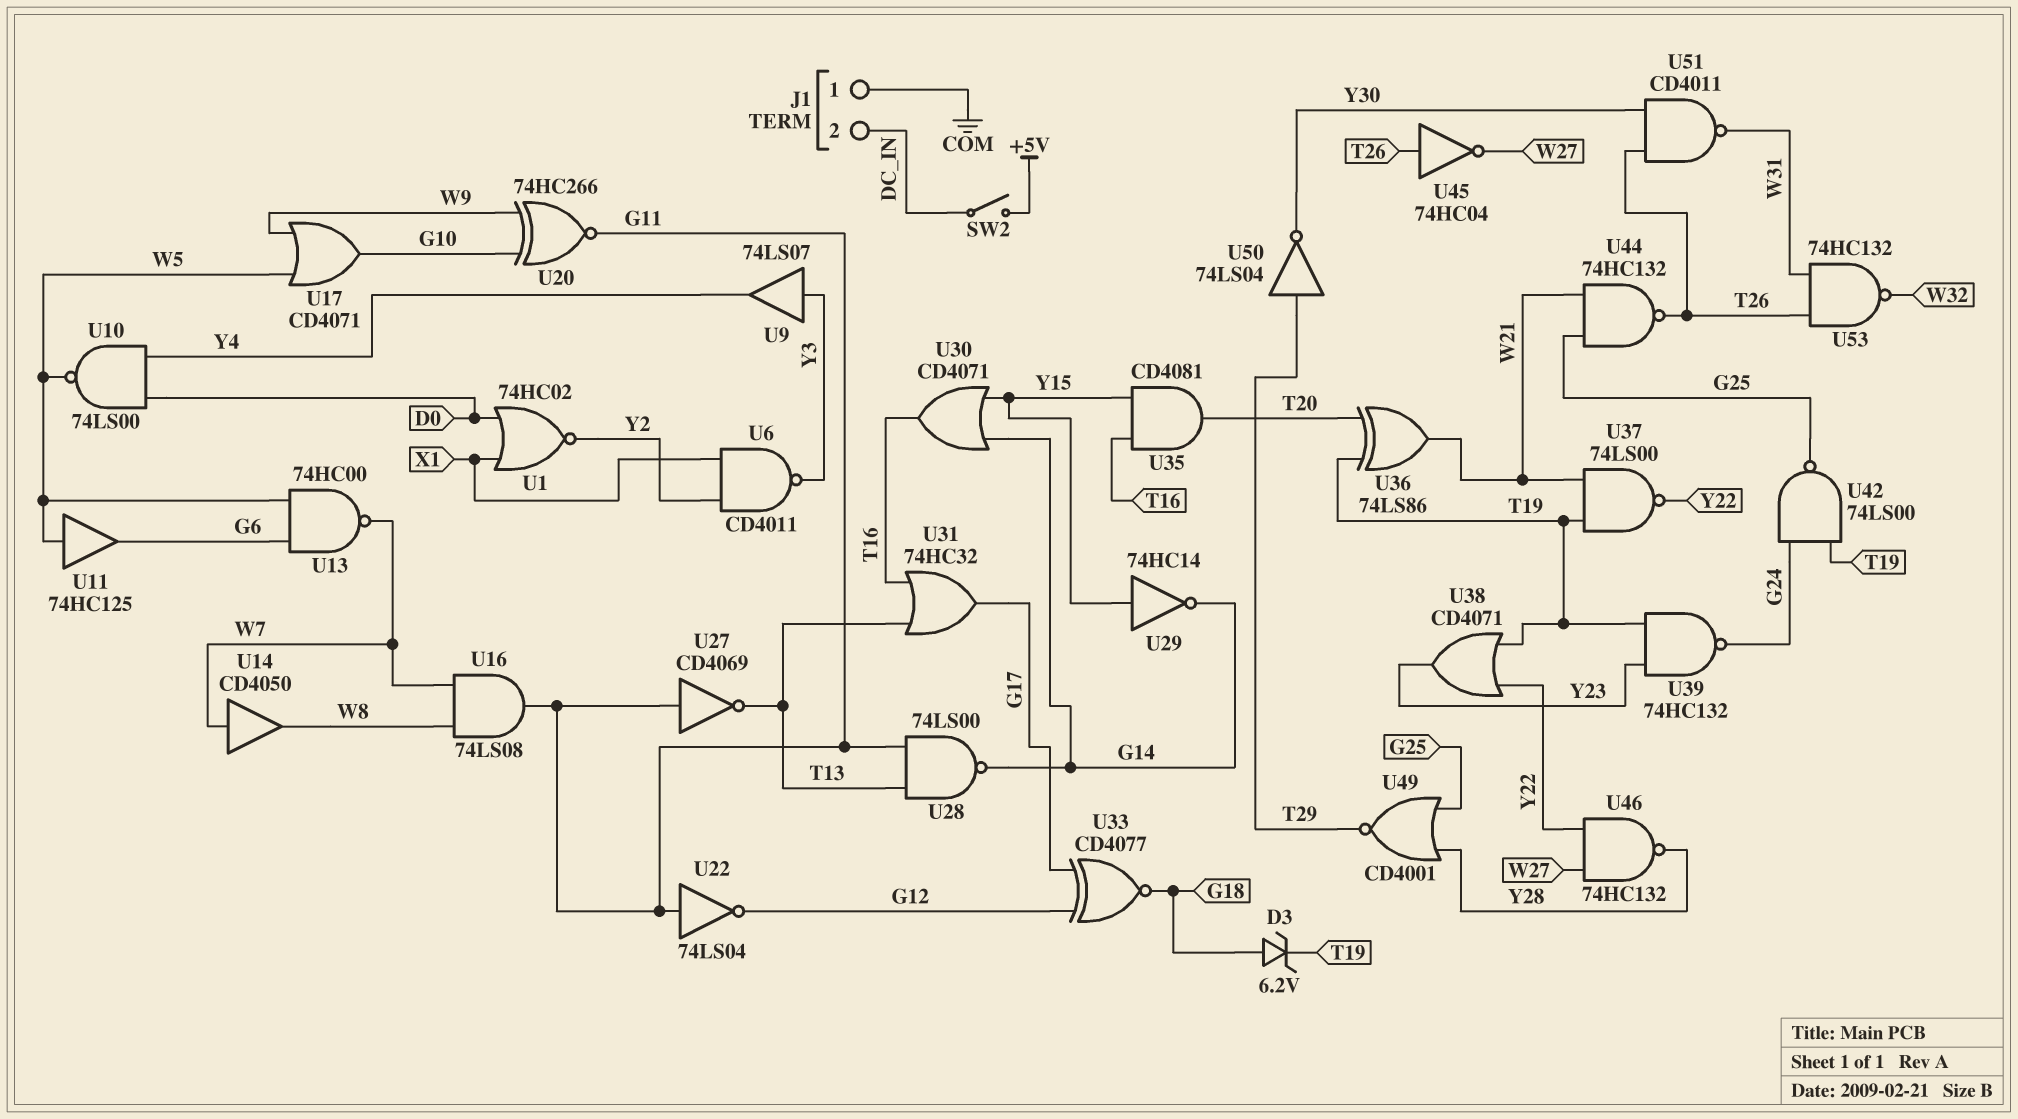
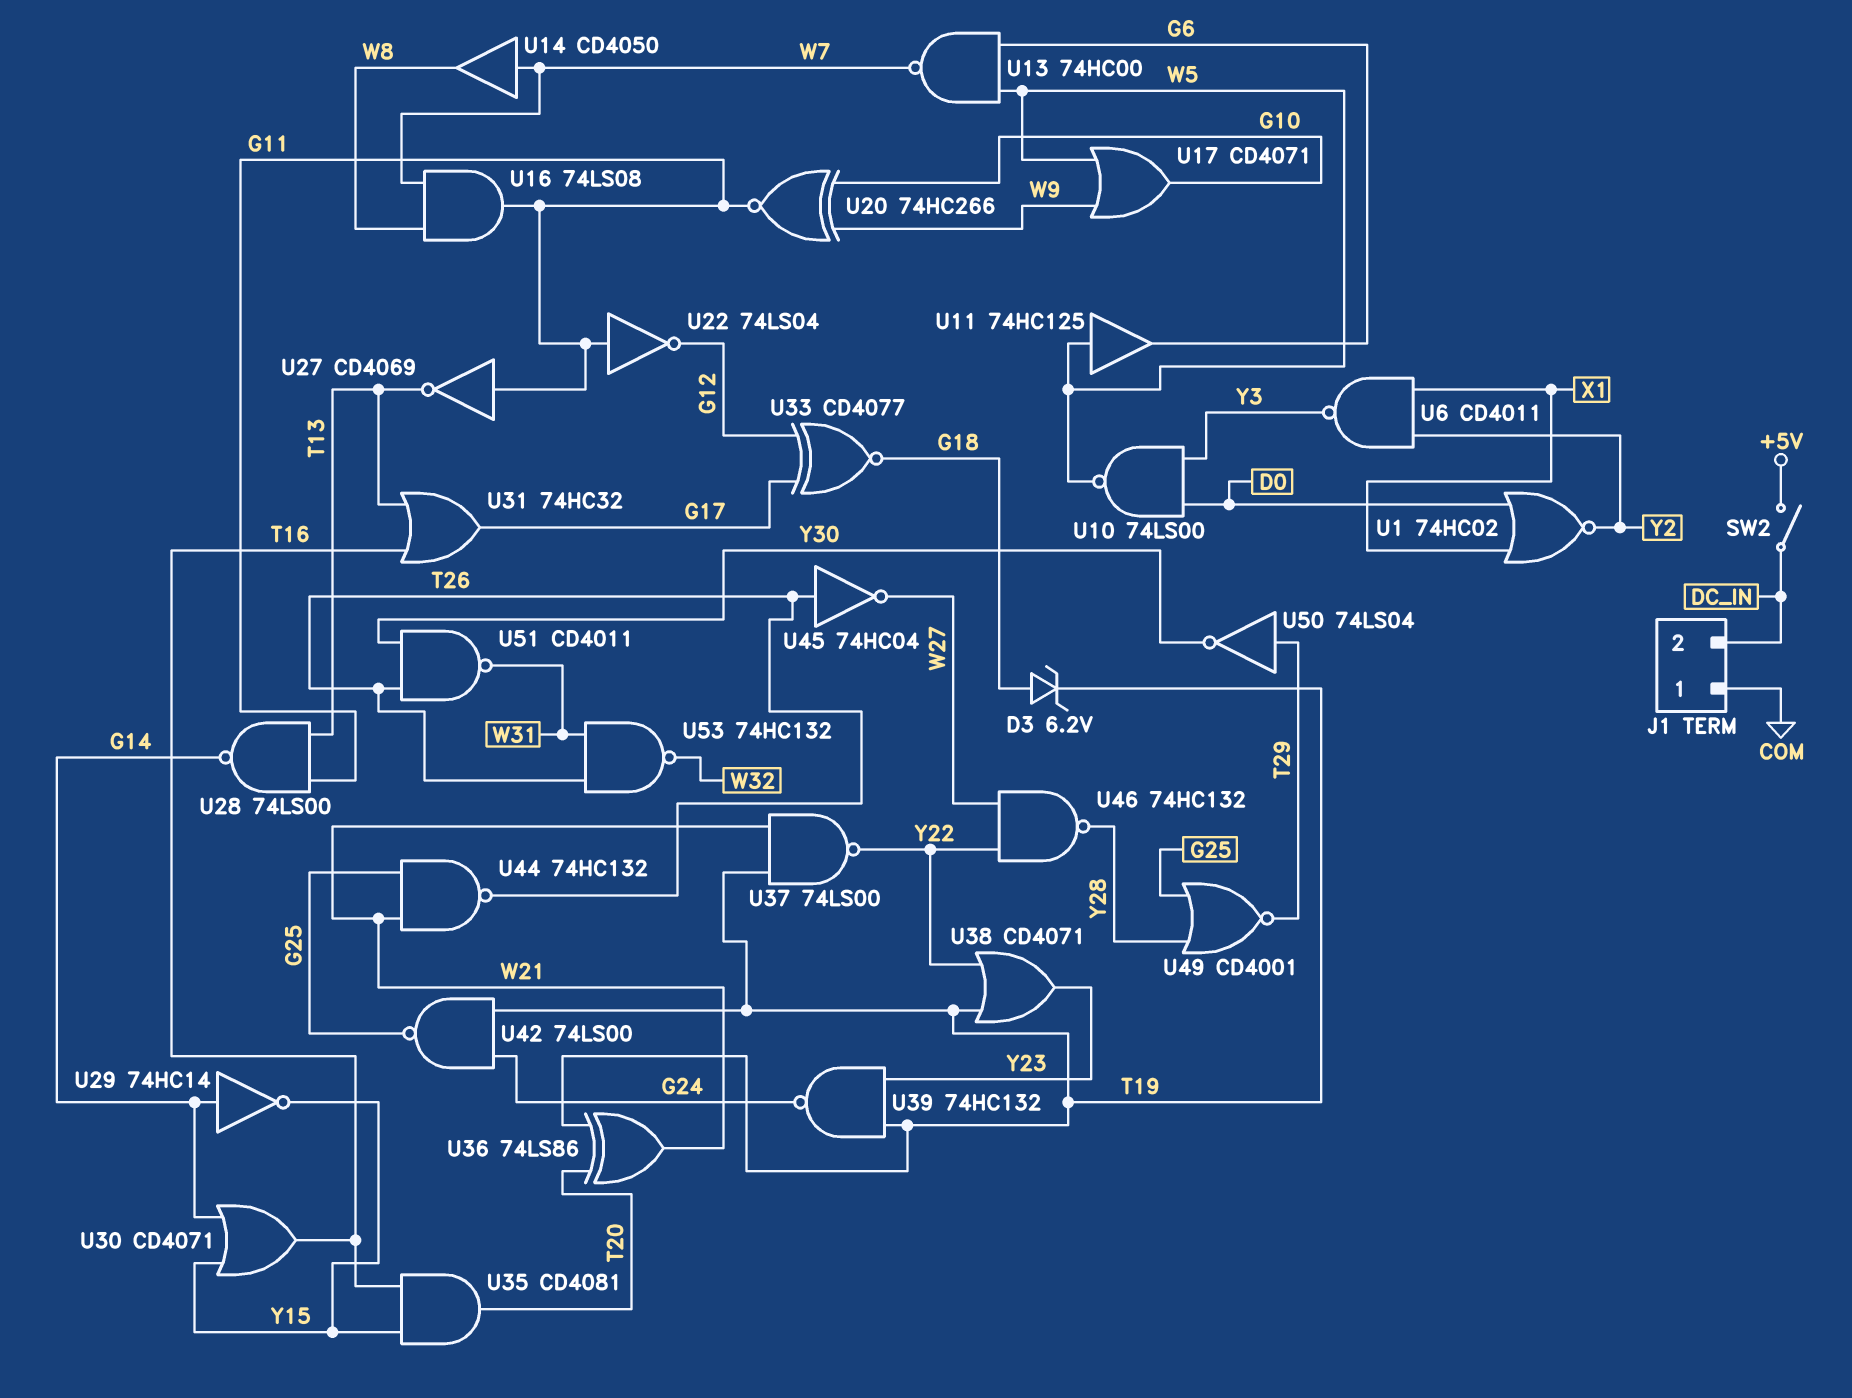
U9: buffer 74LS07 (in Y3, out Y4) -> none
U10: NAND 74LS00 (in D0, in Y4, out W5) -> NAND 74LS00 (in D0, in Y3, out W5)
U29: NOT 74HC14 (in Y15, out G14) -> NOT 74HC14 (in G14, out Y15)

